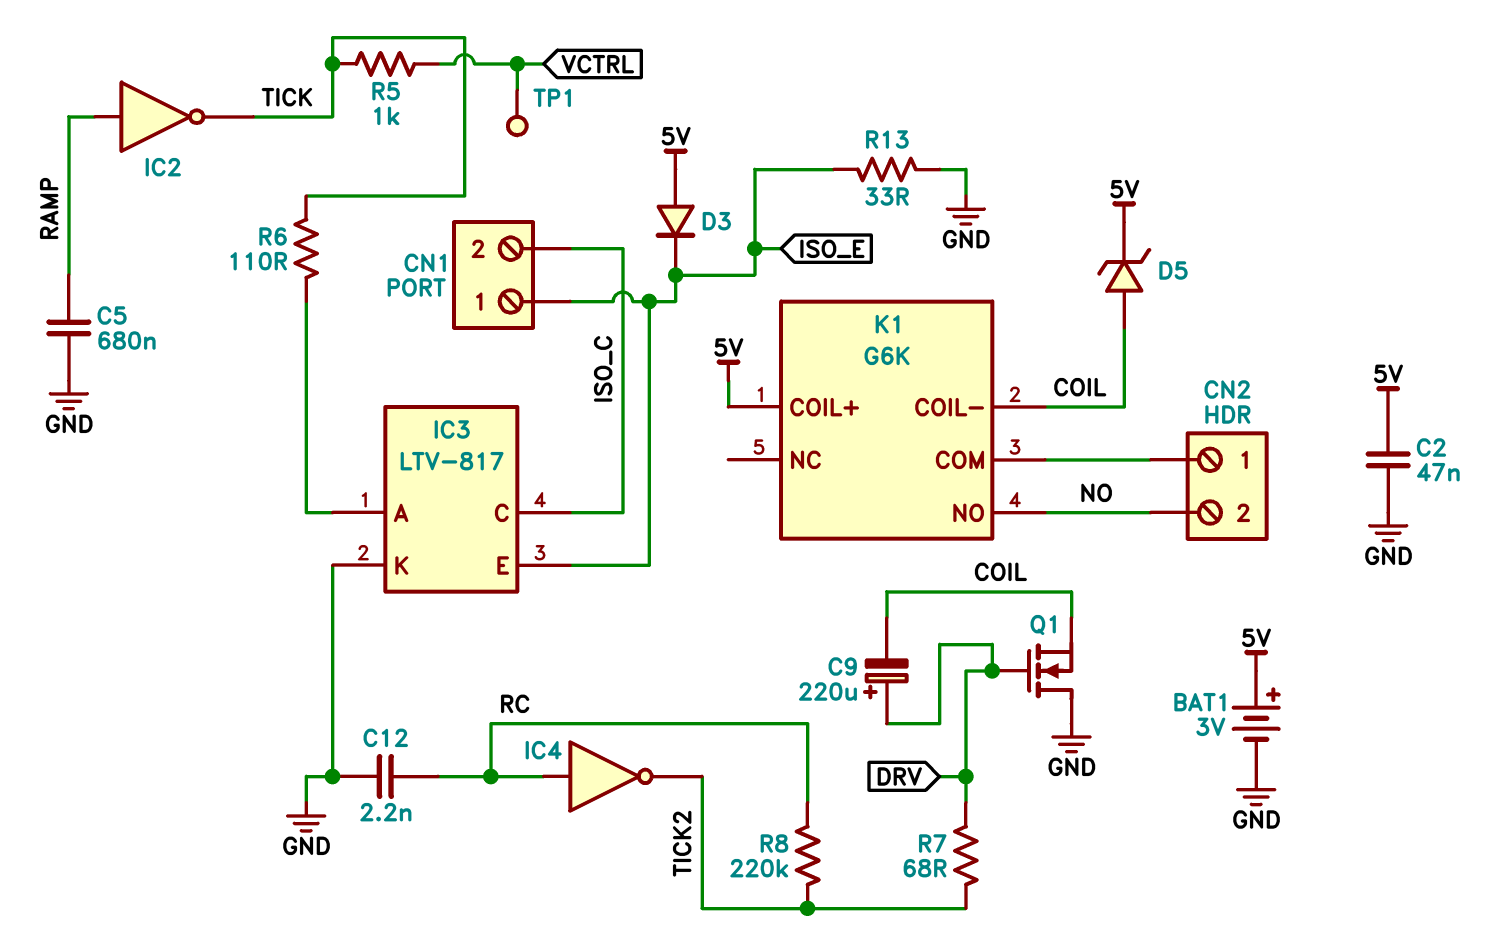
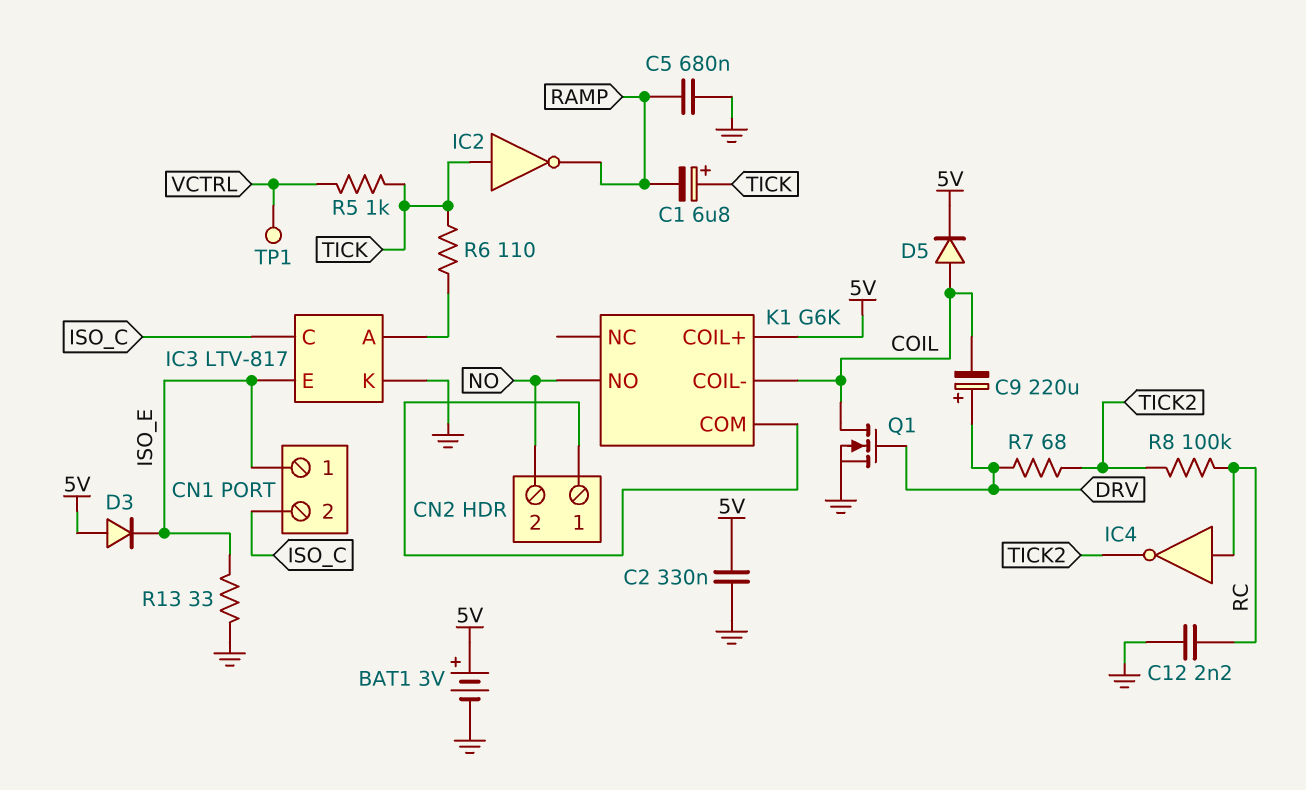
C1: none -> 6.8uF (plus TICK, minus RAMP)
C2: 47nF (5V, GND) -> 330nF (5V, GND)
D5: zener (A COIL, K 5V) -> diode (A COIL, K 5V)
IC2: NOT (in RAMP, out TICK) -> NOT (in TICK, out RAMP)
Q1: NMOS (G DRV, D GND, S COIL) -> NMOS (G DRV, D COIL, S GND)
R8: 220k (RC, TICK2) -> 100k (RC, TICK2)

